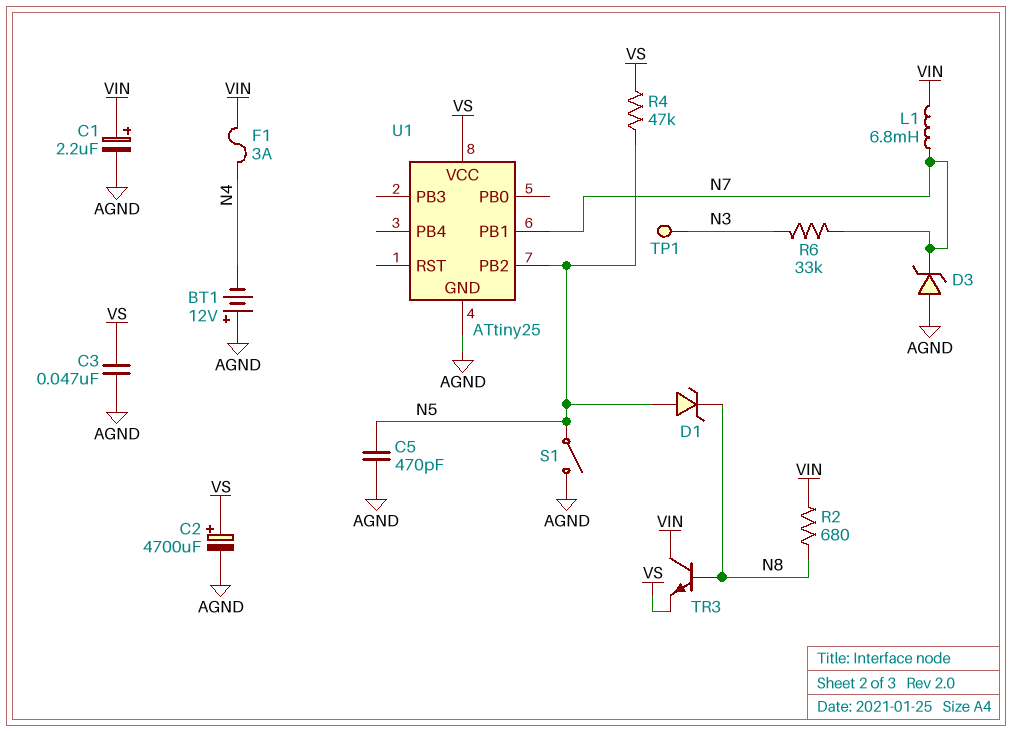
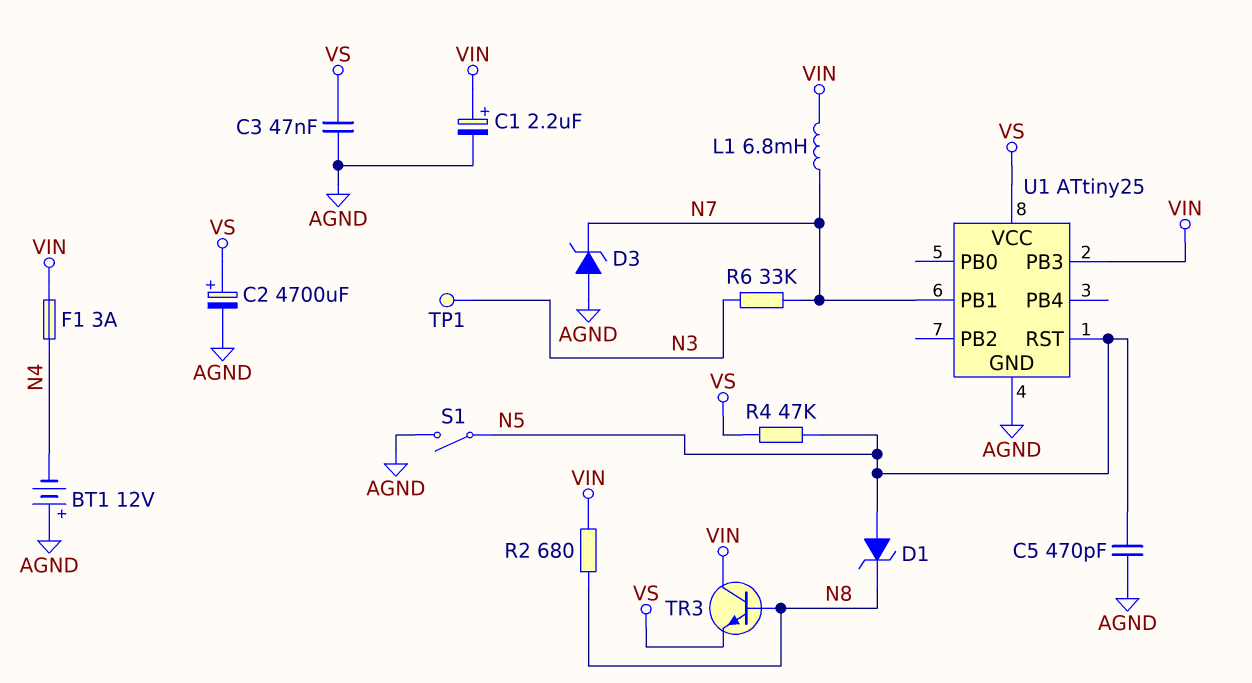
U1 pin PB2: N5 -> none
U1 pin PB3: none -> VIN
U1 pin RST: none -> N5

